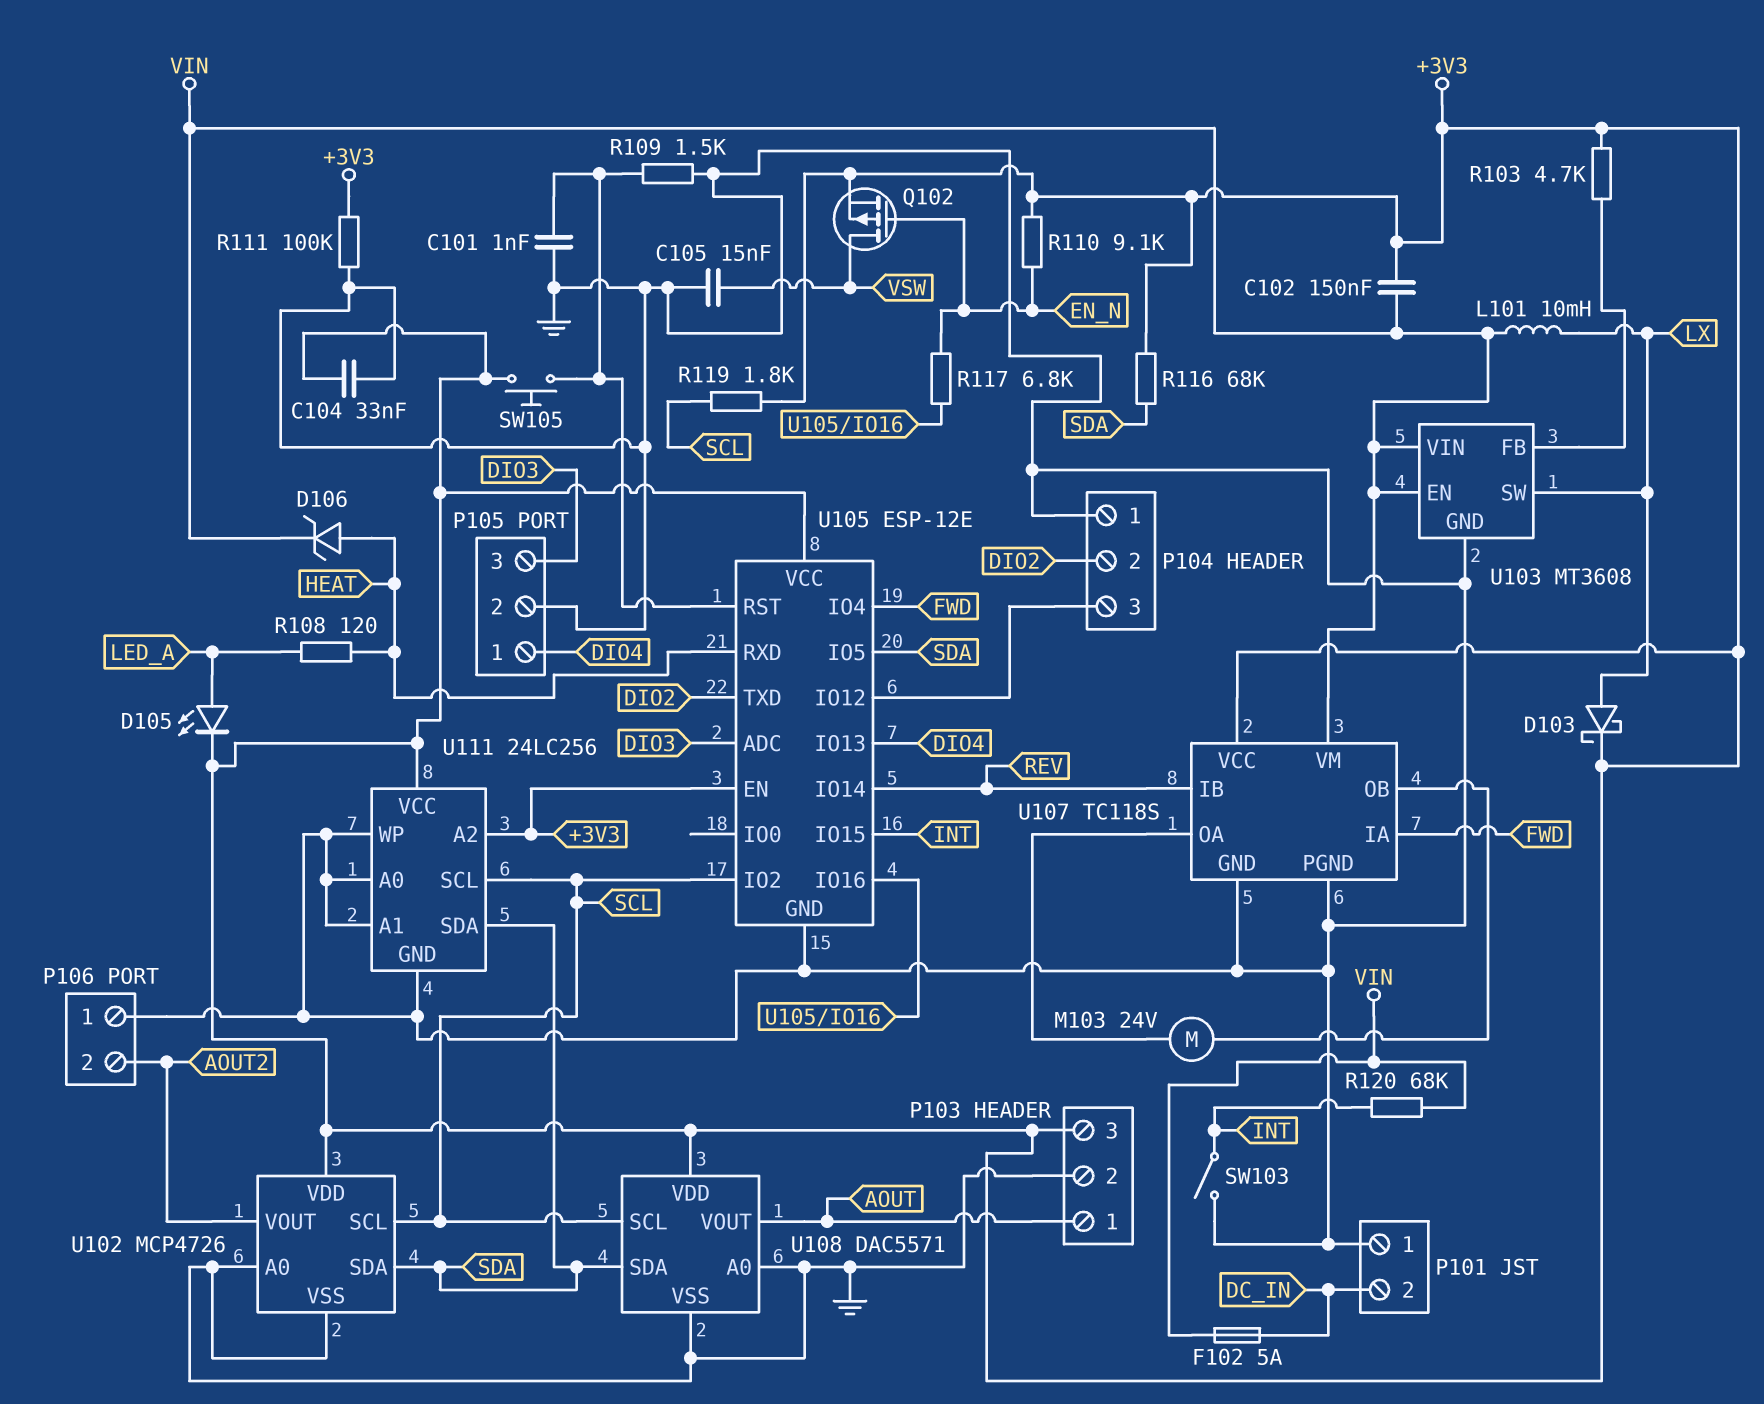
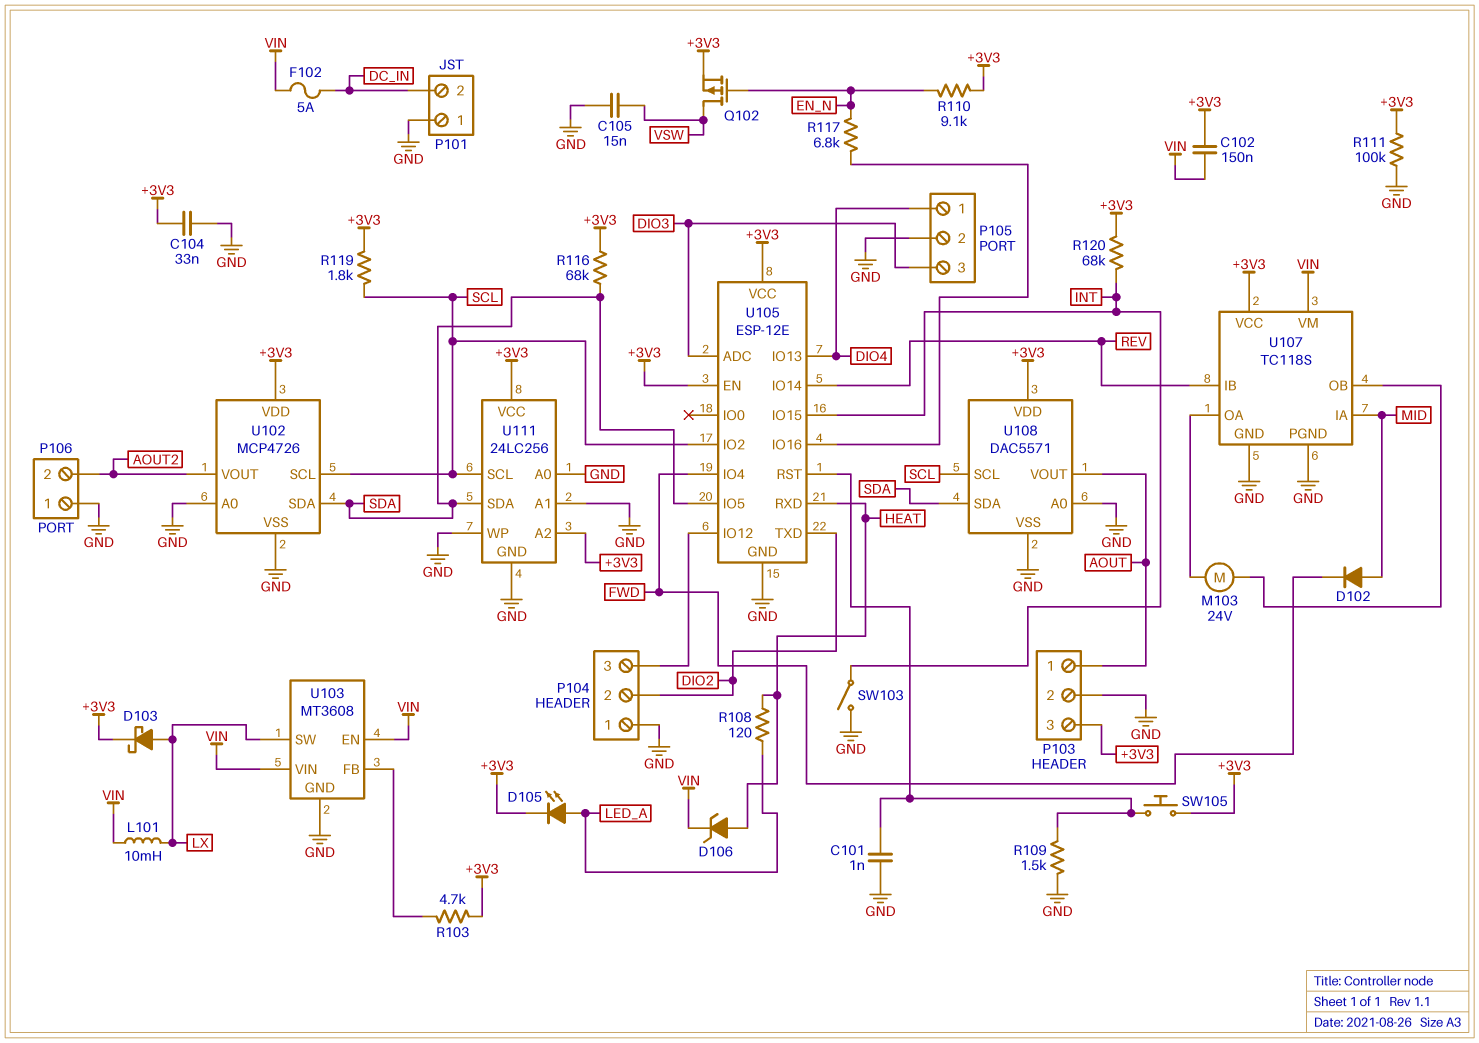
D102: none -> diode (A MID, K FWD)
R120: 68k (INT, VIN) -> 68k (+3V3, INT)
U107 pin IA: FWD -> MID

